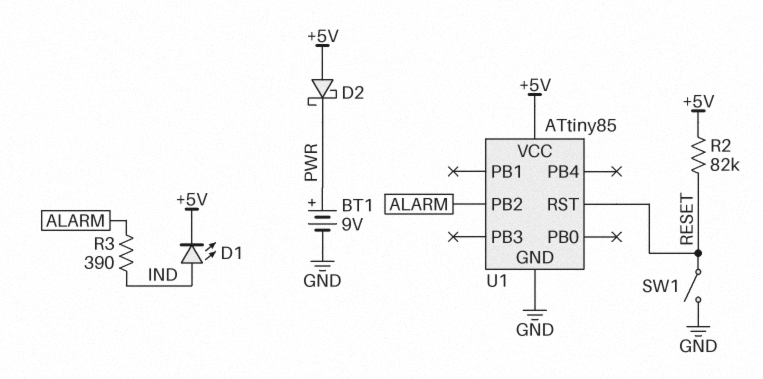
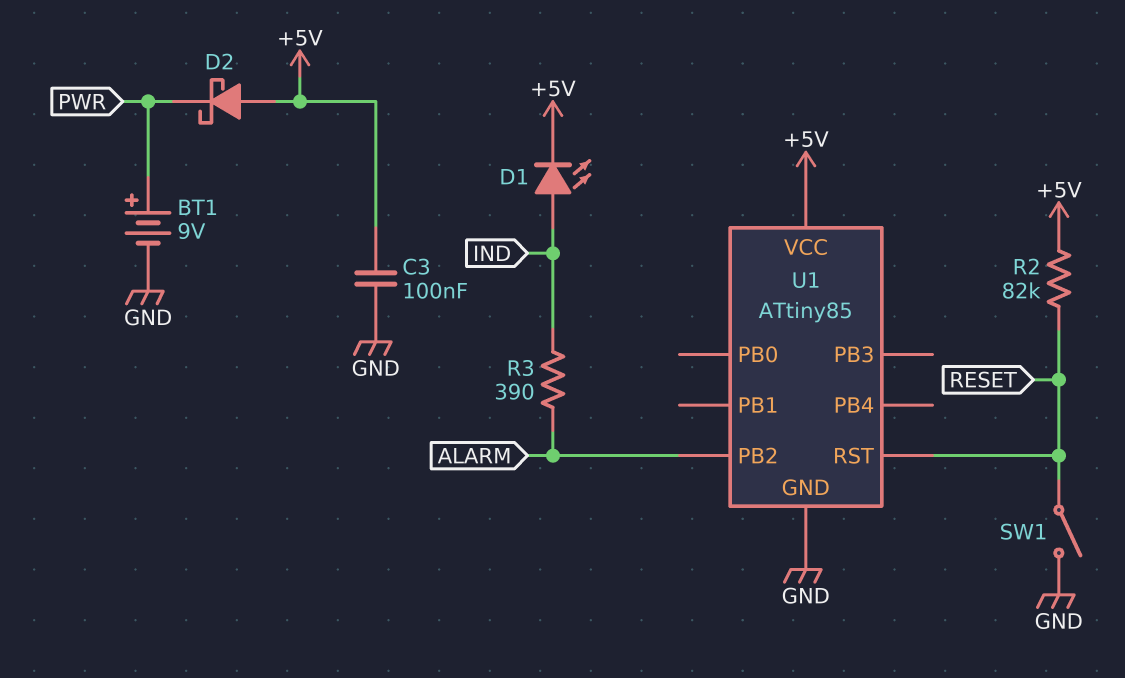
C3: none -> 100nF (+5V, GND)

